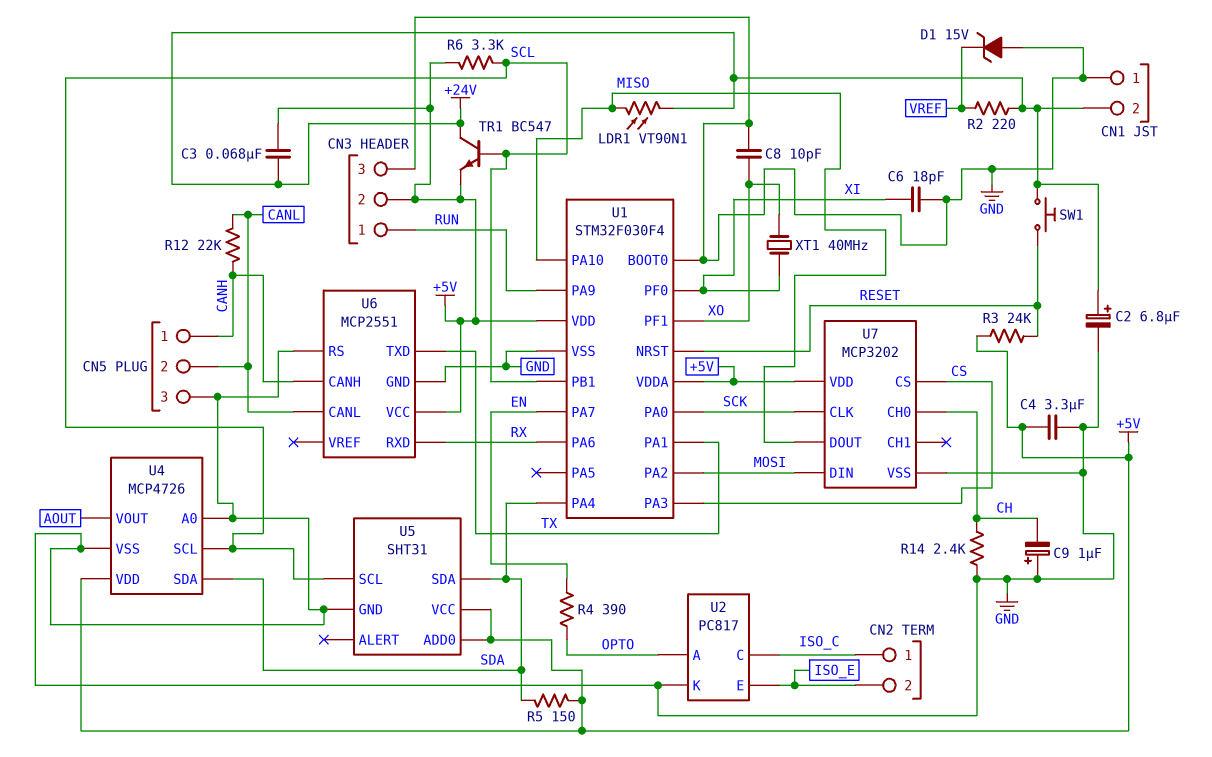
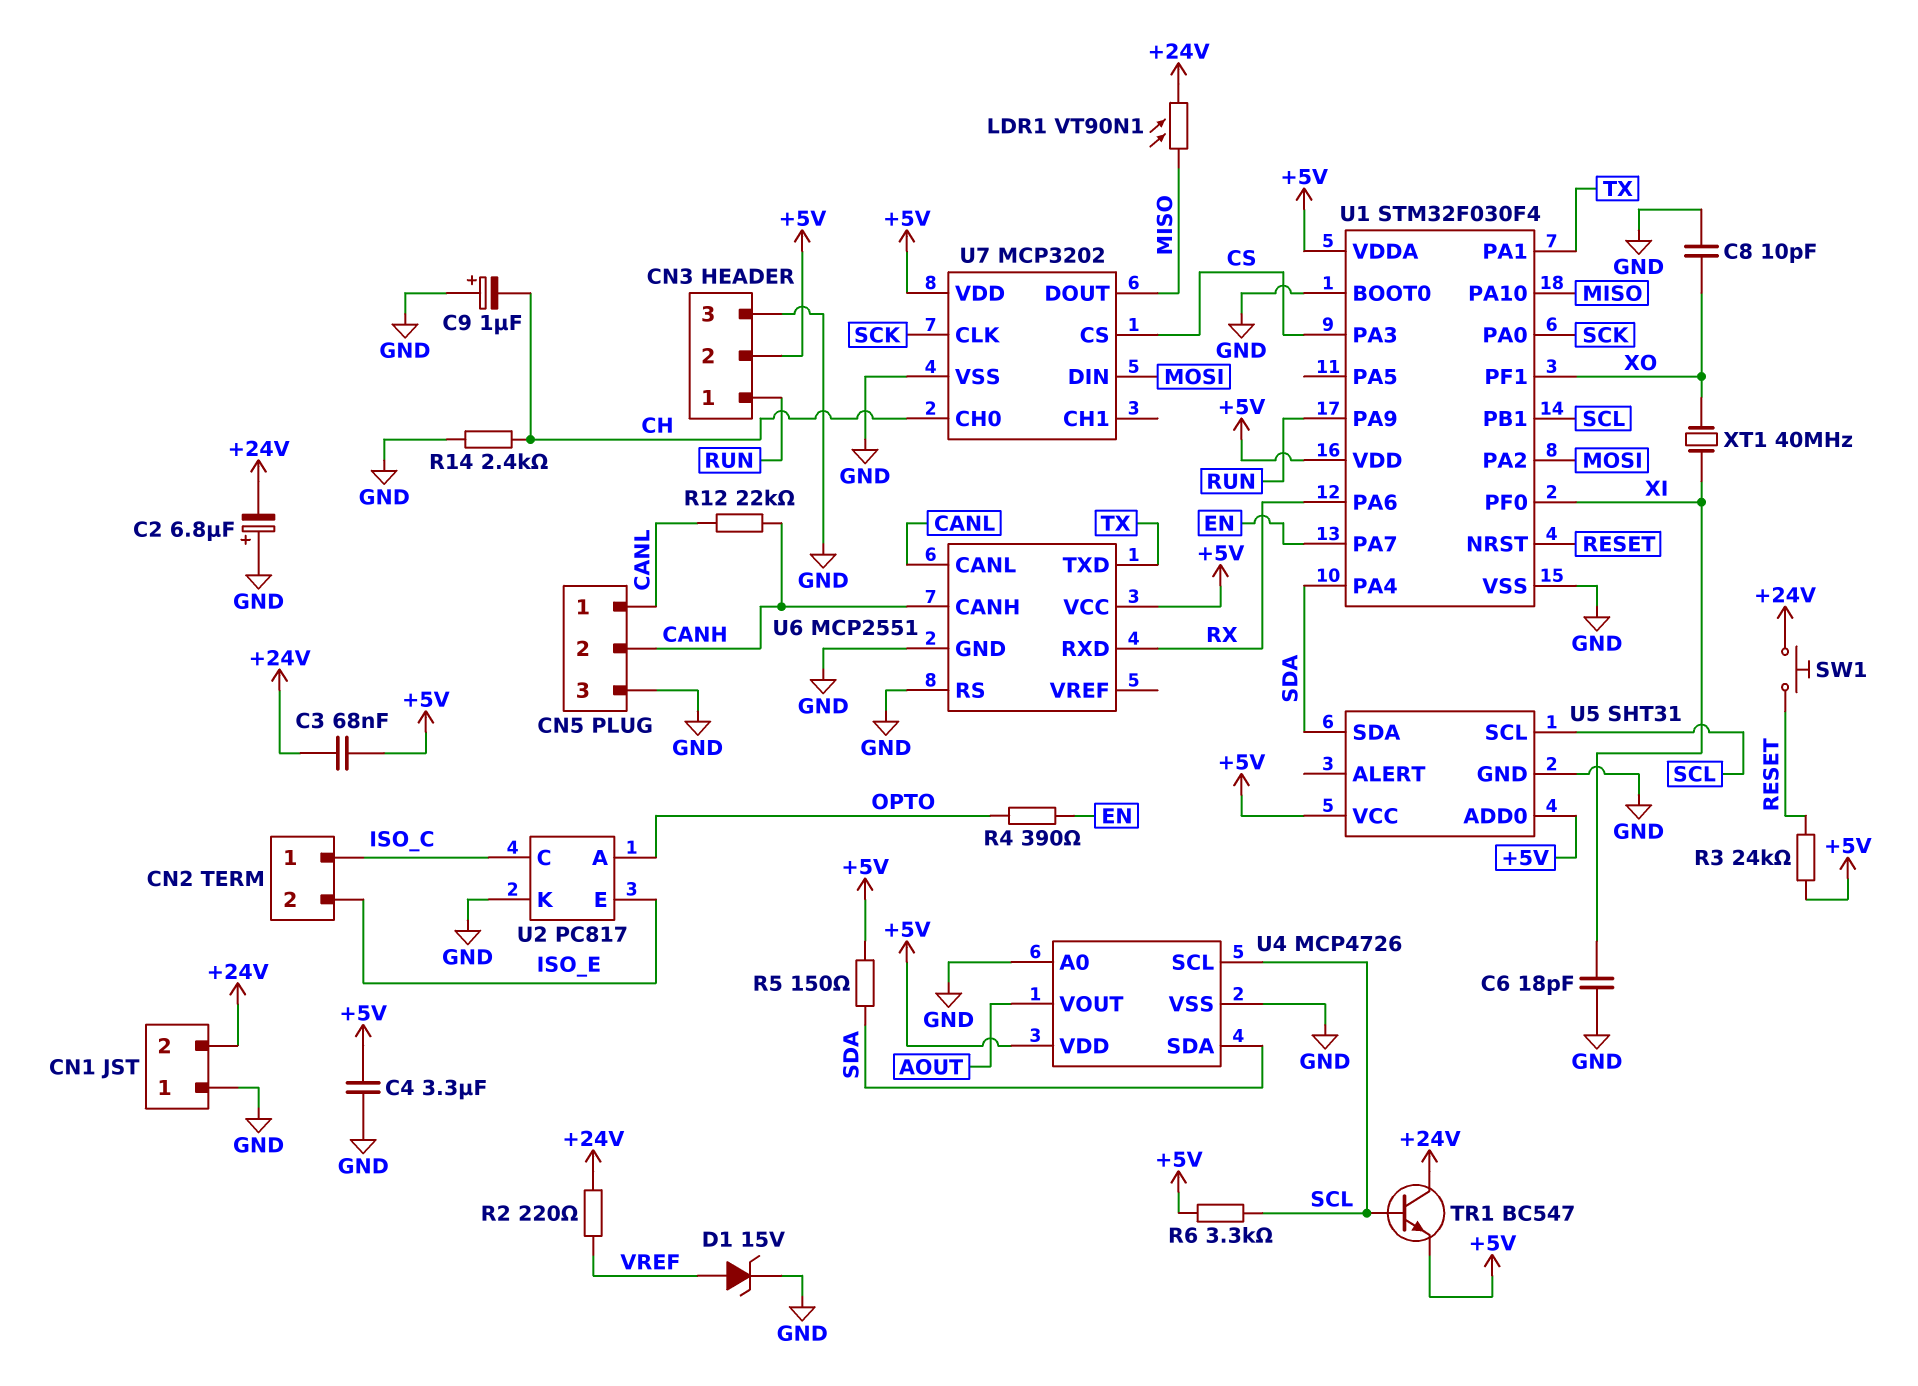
C2: 6.8uF (plus +24V, minus GND) -> 6.8uF (plus GND, minus +24V)
CN5 pin 1: CANH -> CANL
CN5 pin 2: CANL -> CANH
D1: zener 15V (A GND, K VREF) -> zener 15V (A VREF, K GND)

